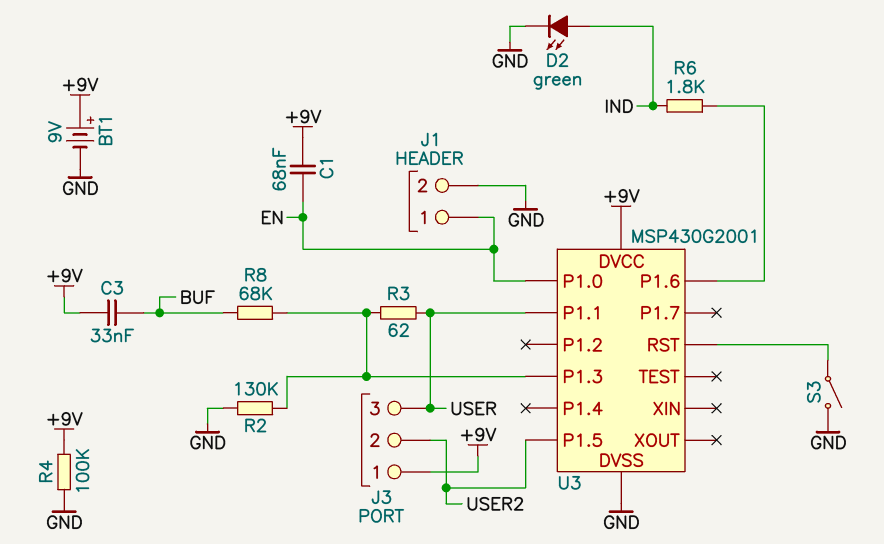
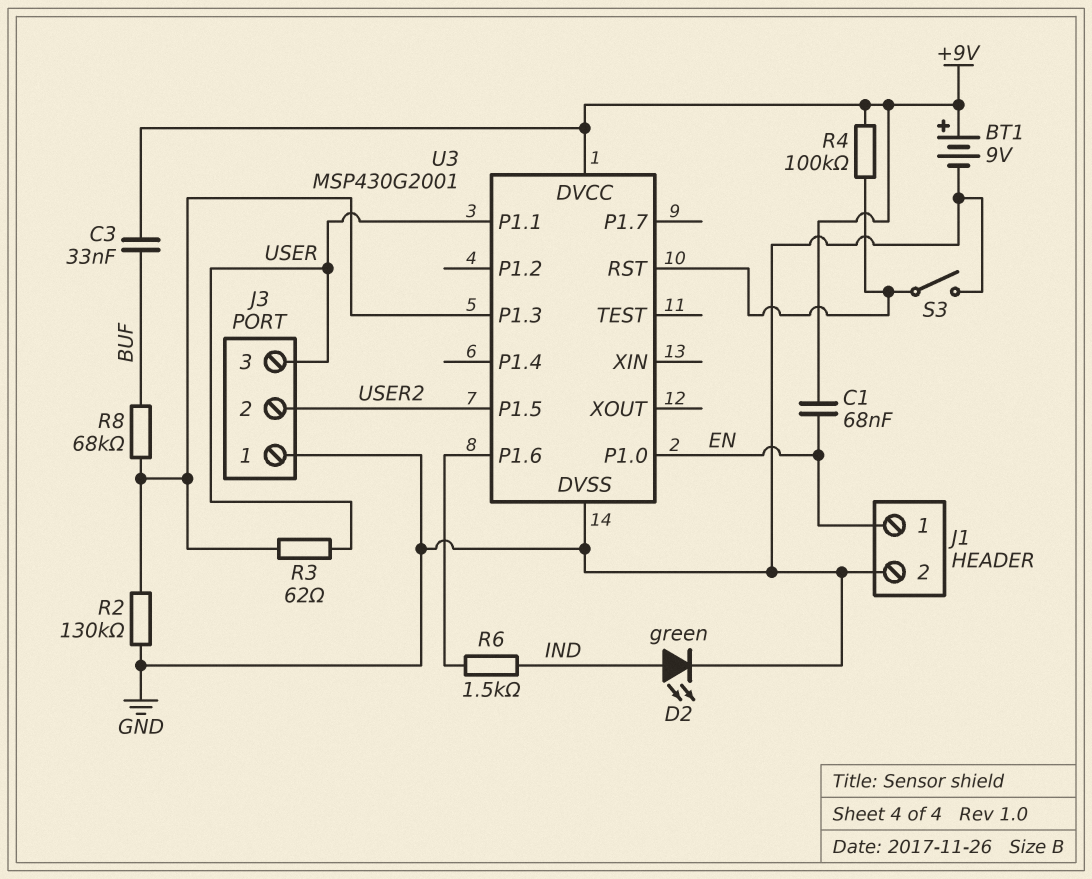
J3 pin 1: +9V -> GND
R4: 100k (+9V, GND) -> 100k (+9V, U3/RST)
R6: 1.8k (IND, U3/P1.6) -> 1.5k (IND, U3/P1.6)

